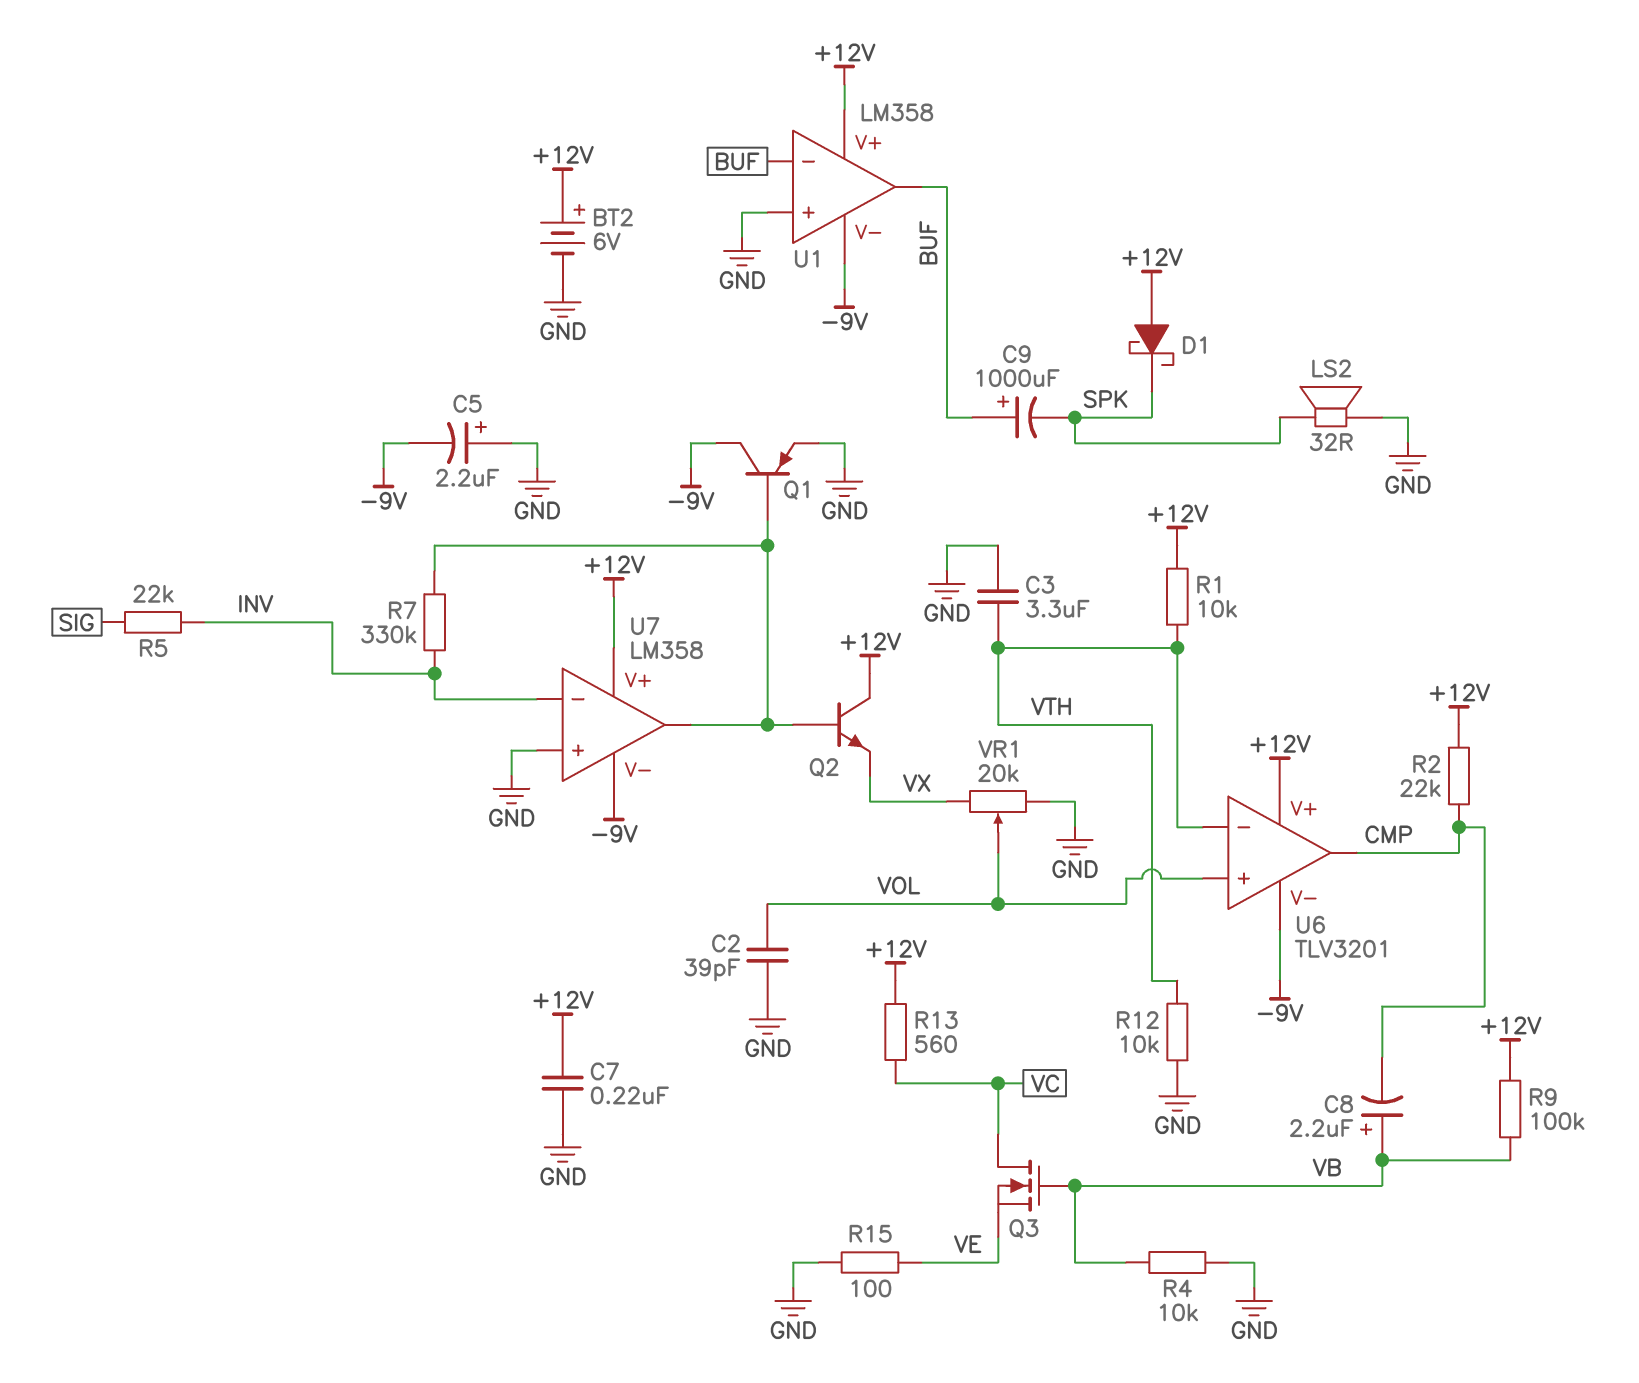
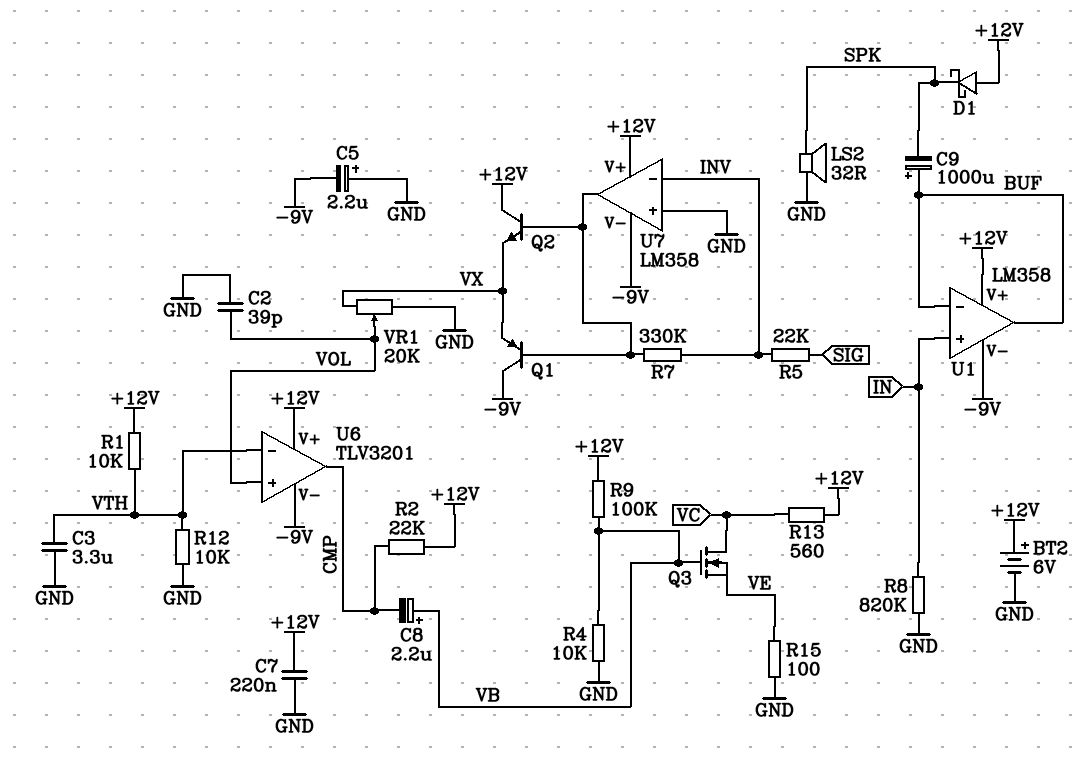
Q1: PNP (B U7/out, C -9V, E GND) -> PNP (B U7/out, C -9V, E VX)
R8: none -> 820k (GND, IN)
U1 pin in+: GND -> IN

